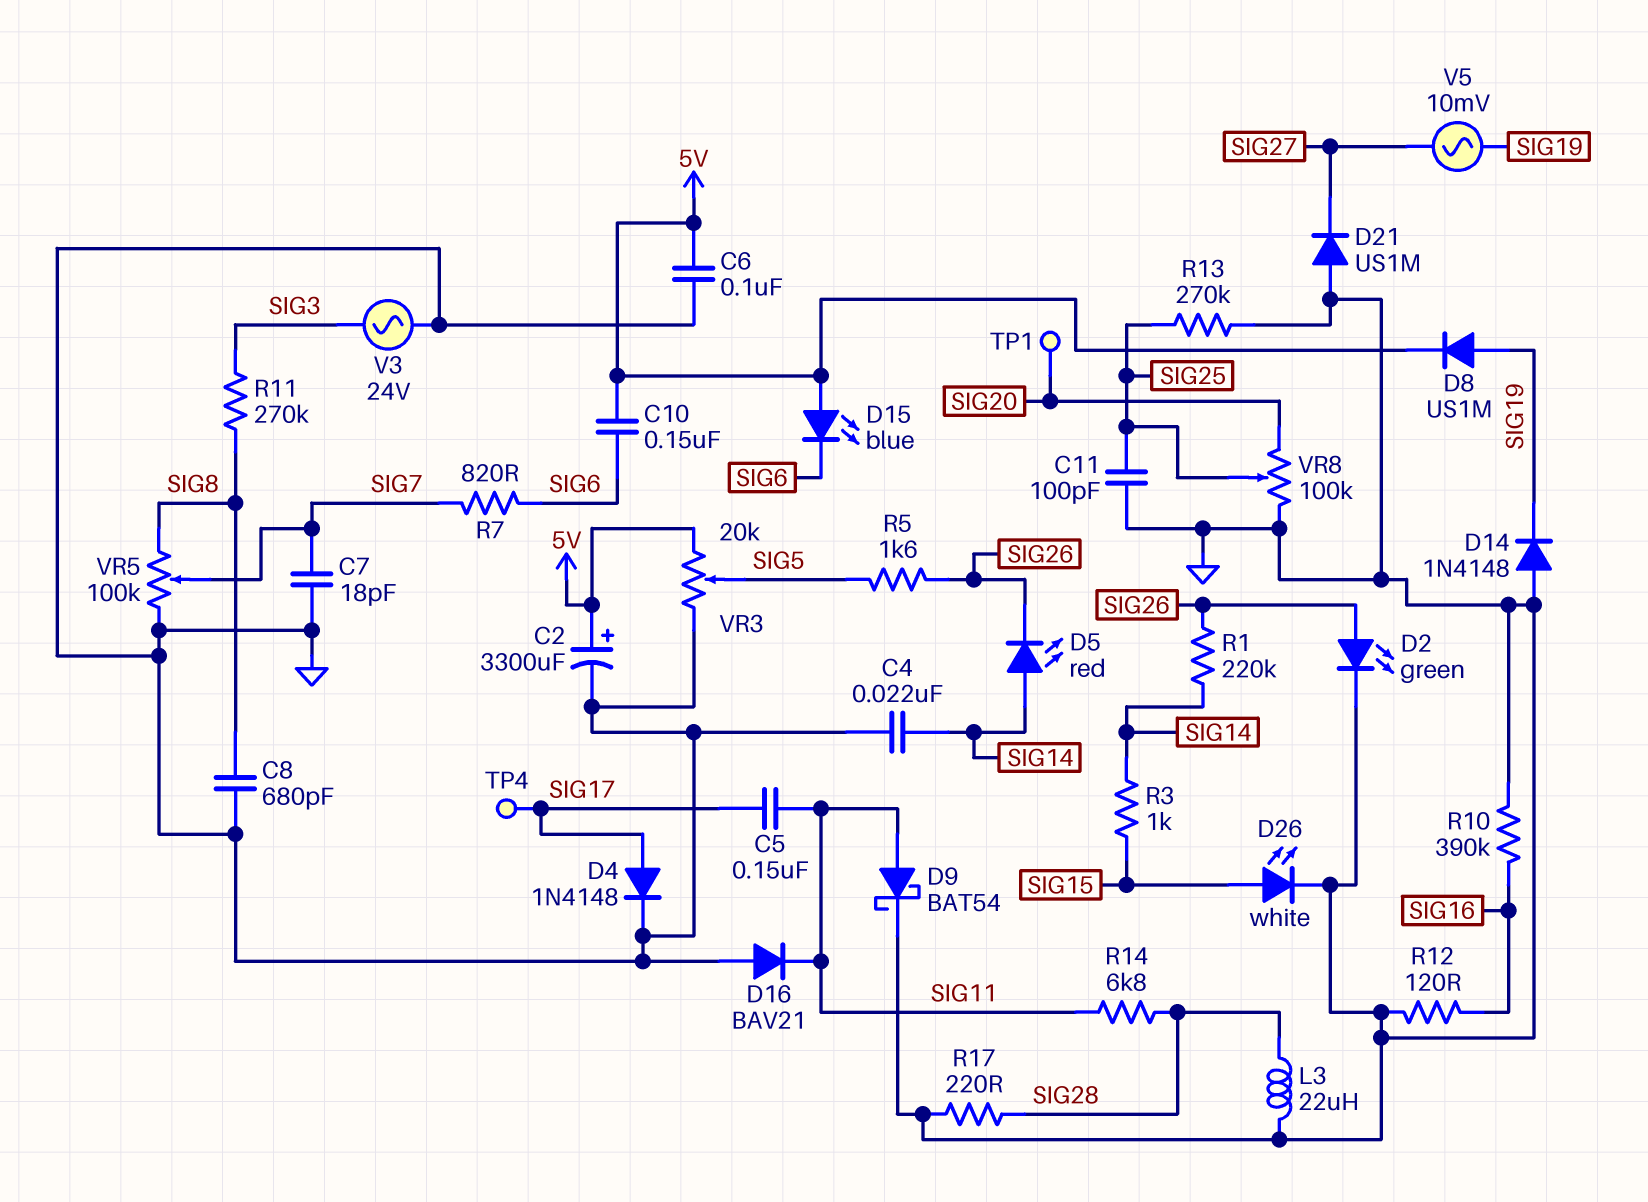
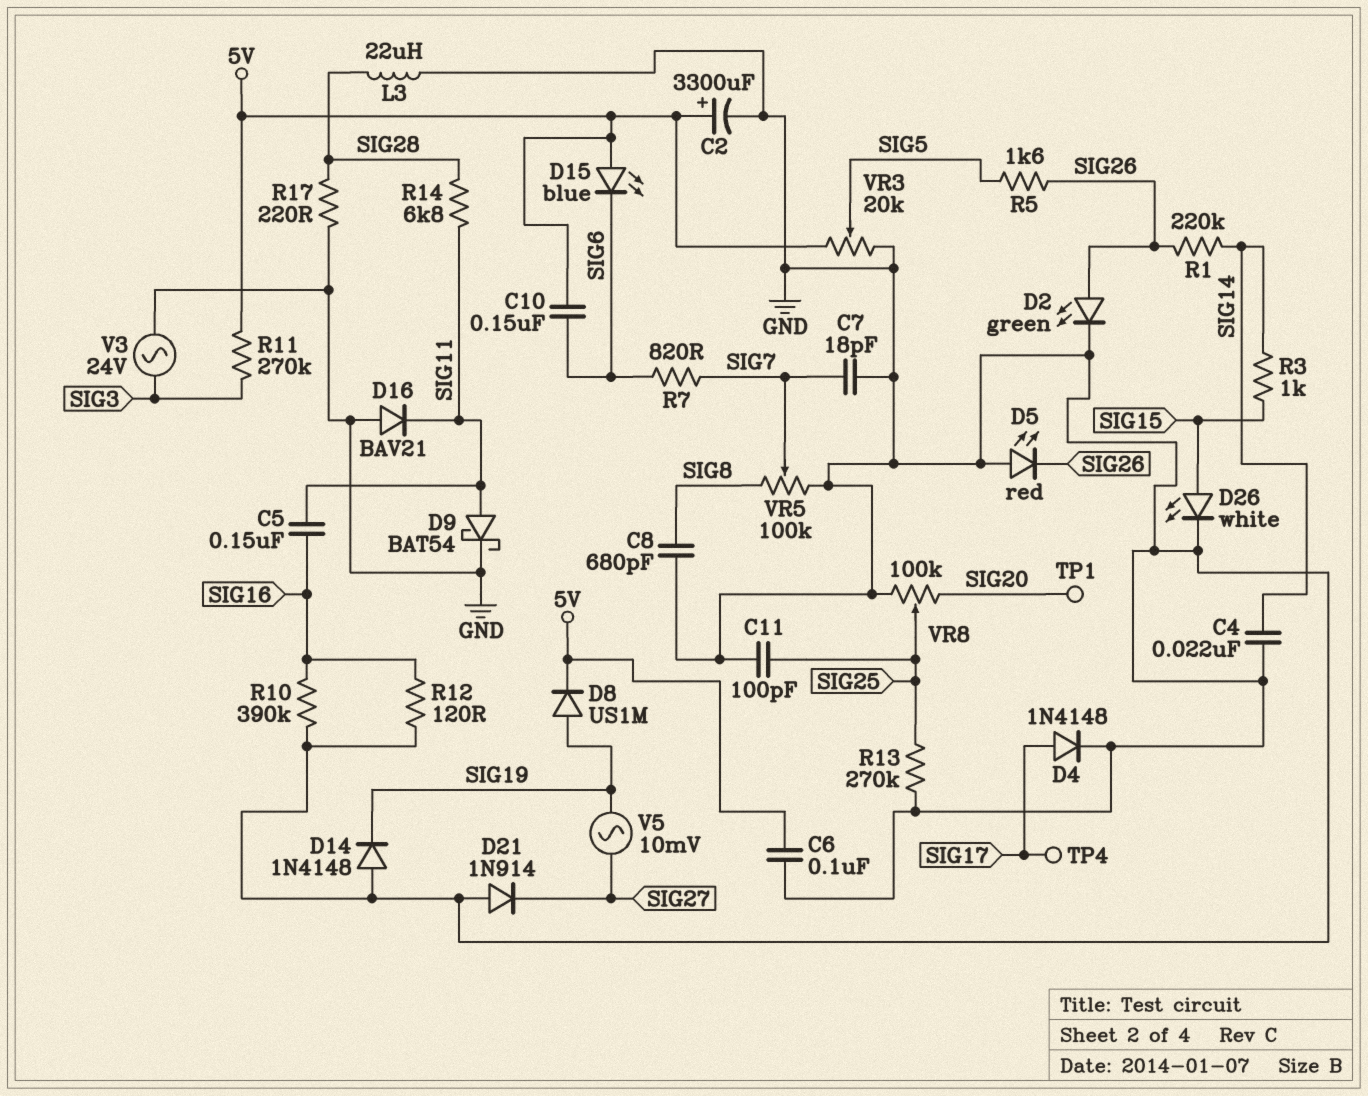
C5: 150nF (SIG11, SIG17) -> 150nF (SIG11, SIG16)
D5: LED red (A SIG14, K SIG26) -> LED red (A GND, K SIG26)
D21: diode US1M (A GND, K SIG27) -> diode 1N914 (A GND, K SIG27)
R11: 270k (SIG3, SIG8) -> 270k (5V, SIG3)

